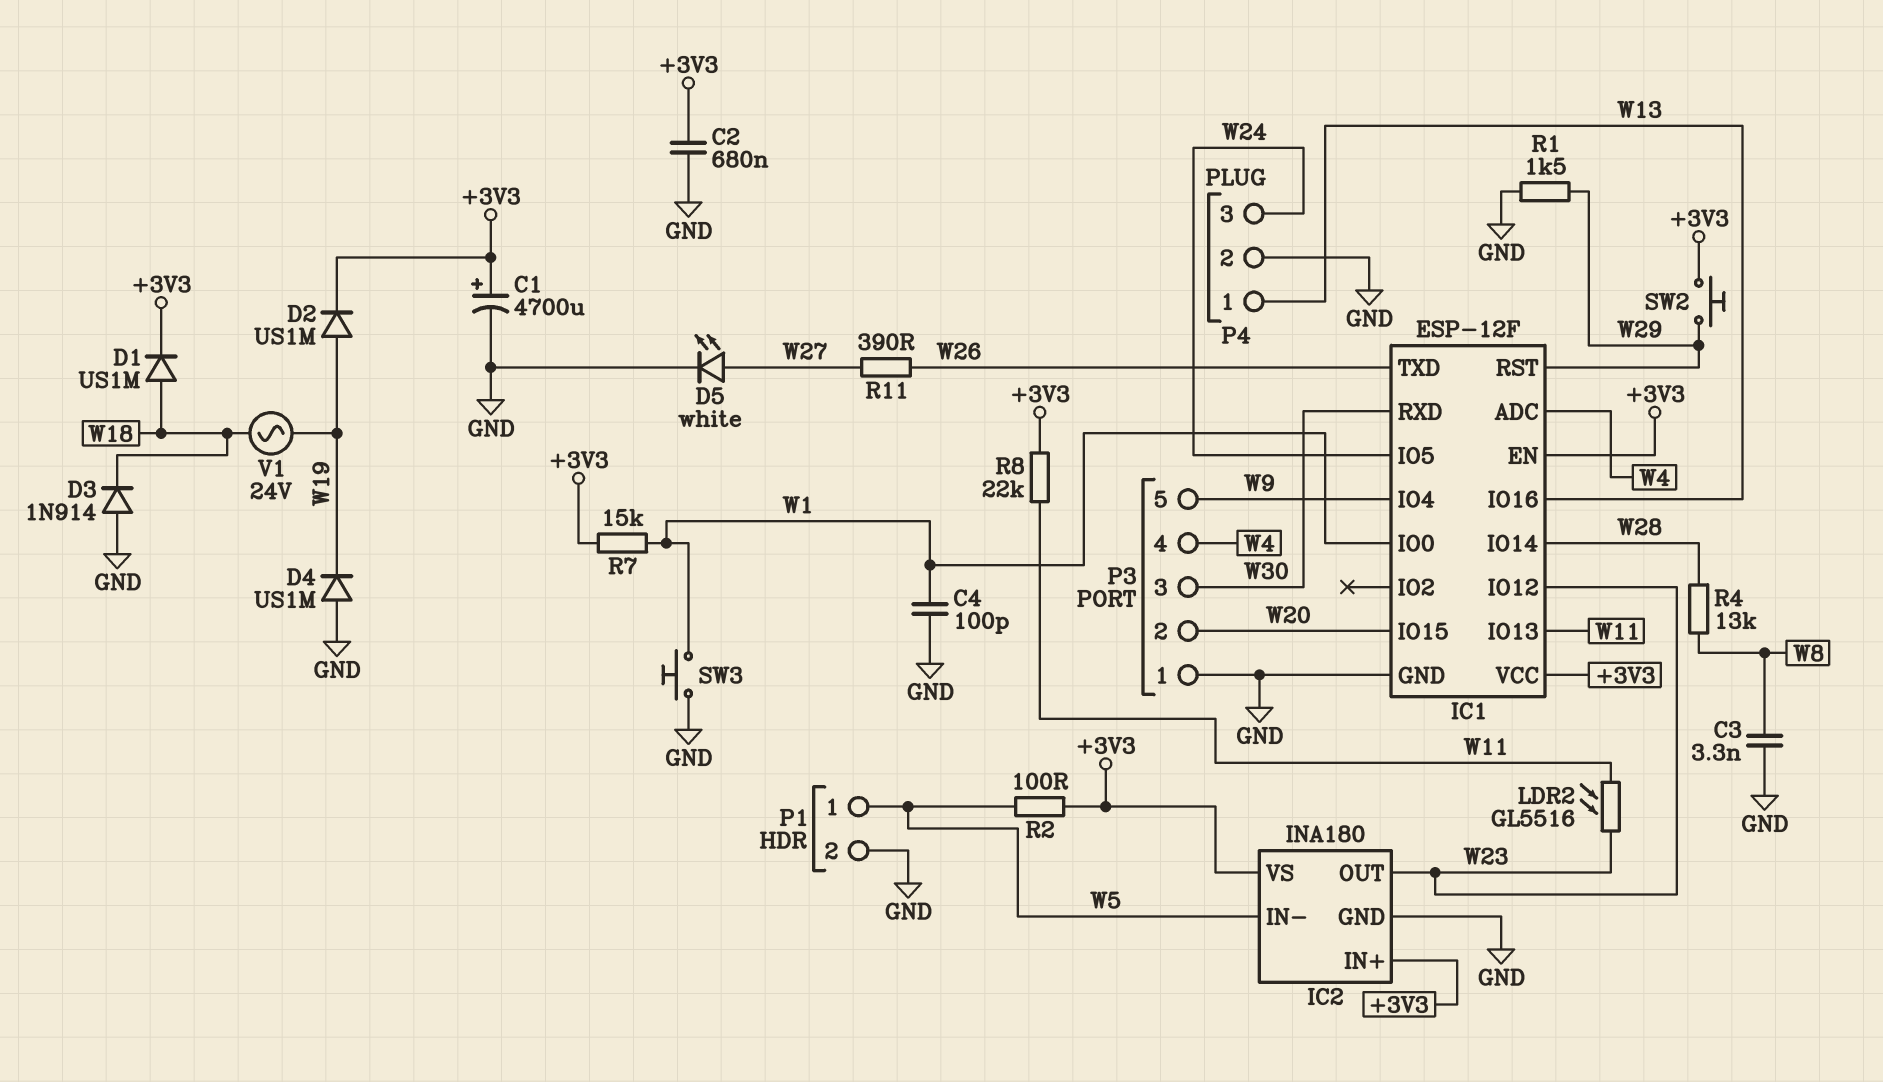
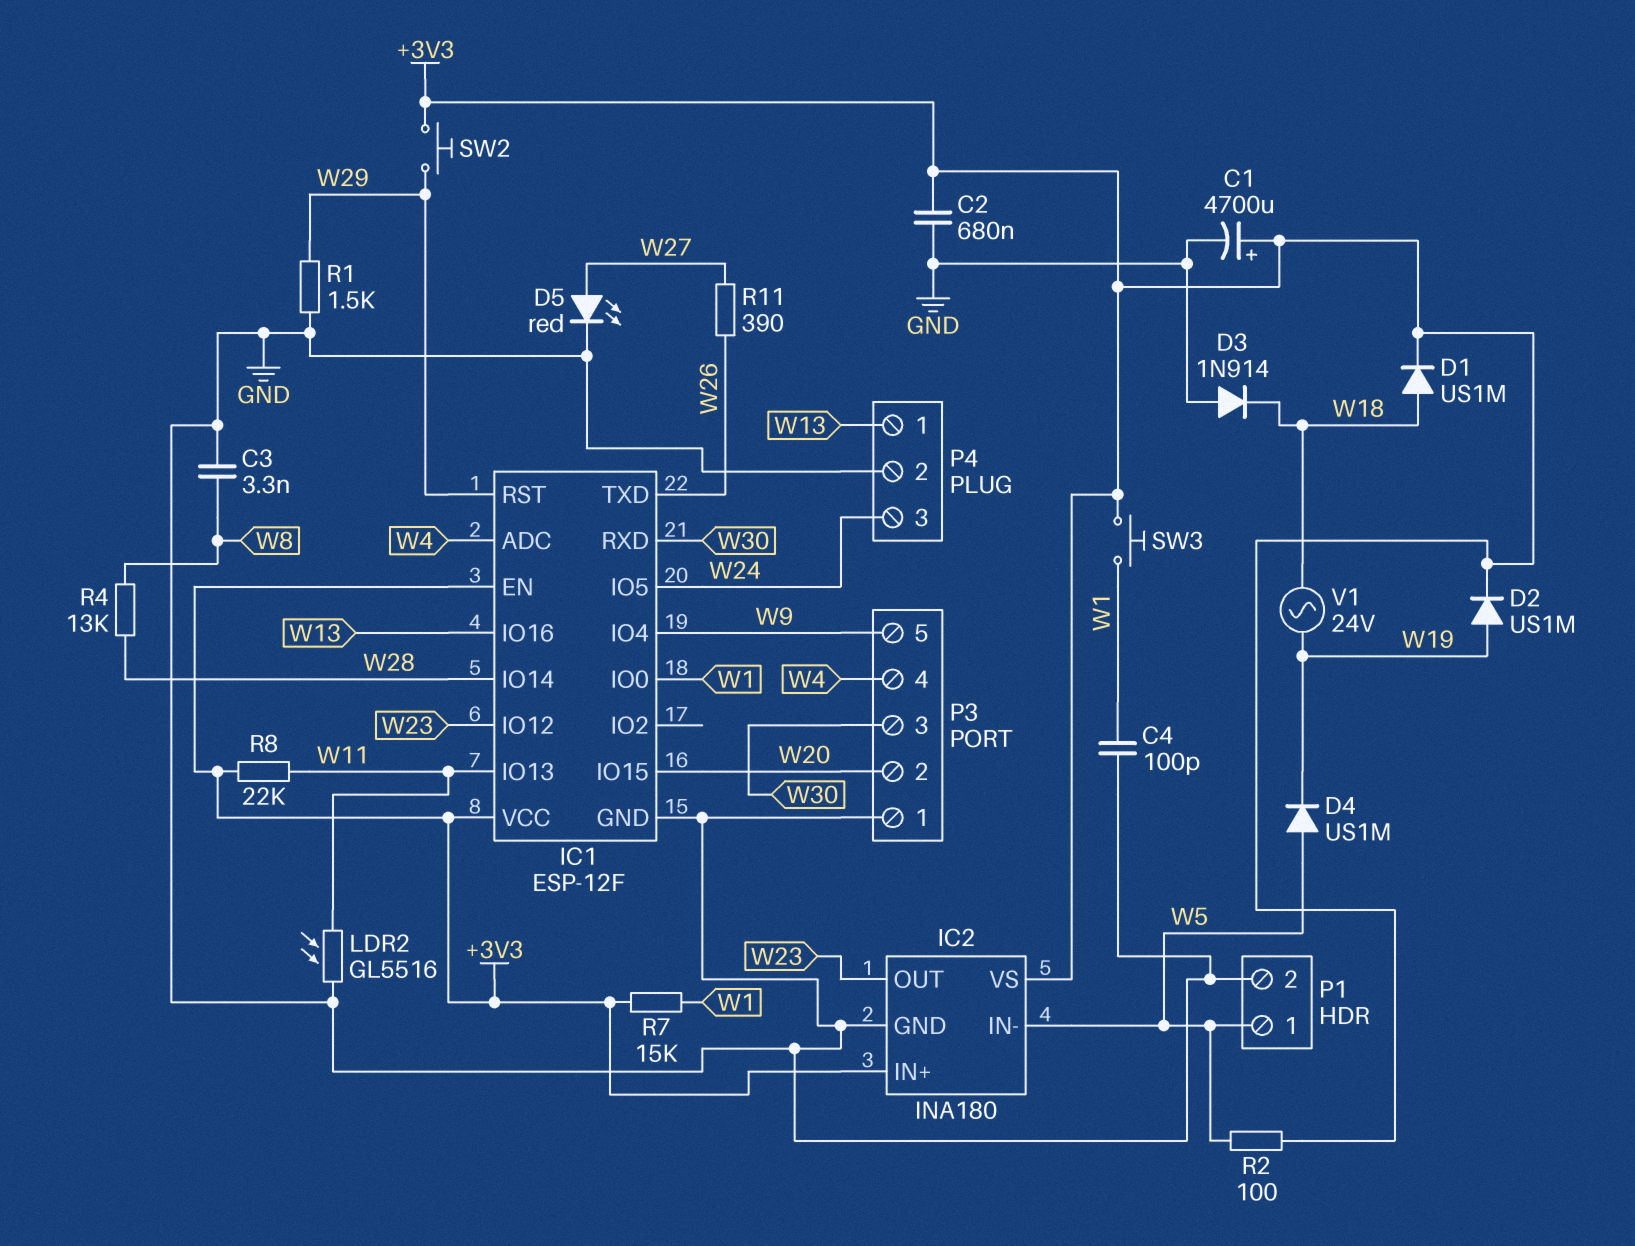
D4: diode US1M (A GND, K W19) -> diode US1M (A W5, K W19)
D5: LED white (A W27, K GND) -> LED red (A W27, K GND)
LDR2: GL5516 (W11, W23) -> GL5516 (GND, W11)
SW3: button (GND, W1) -> button (+3V3, W1)

